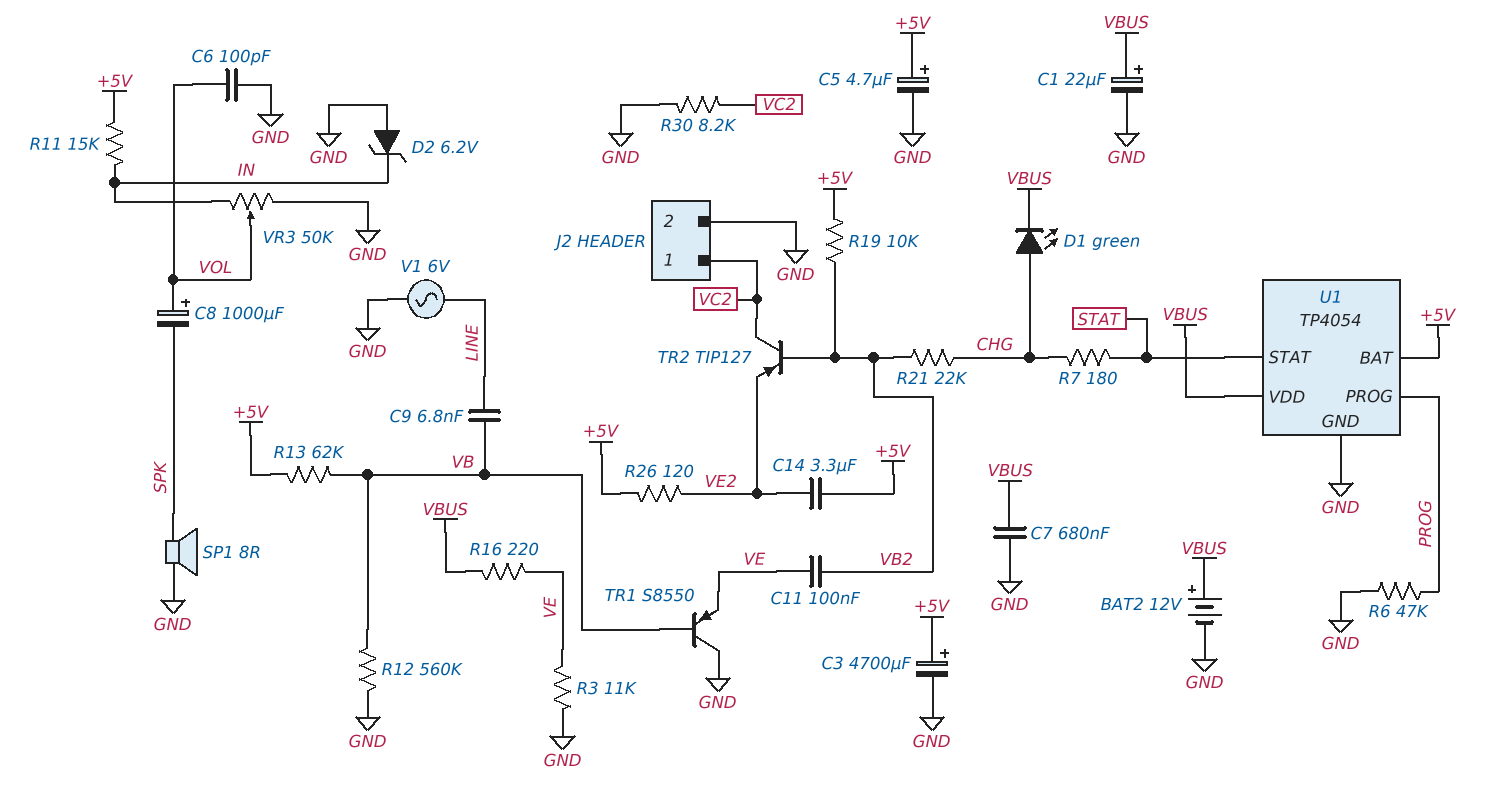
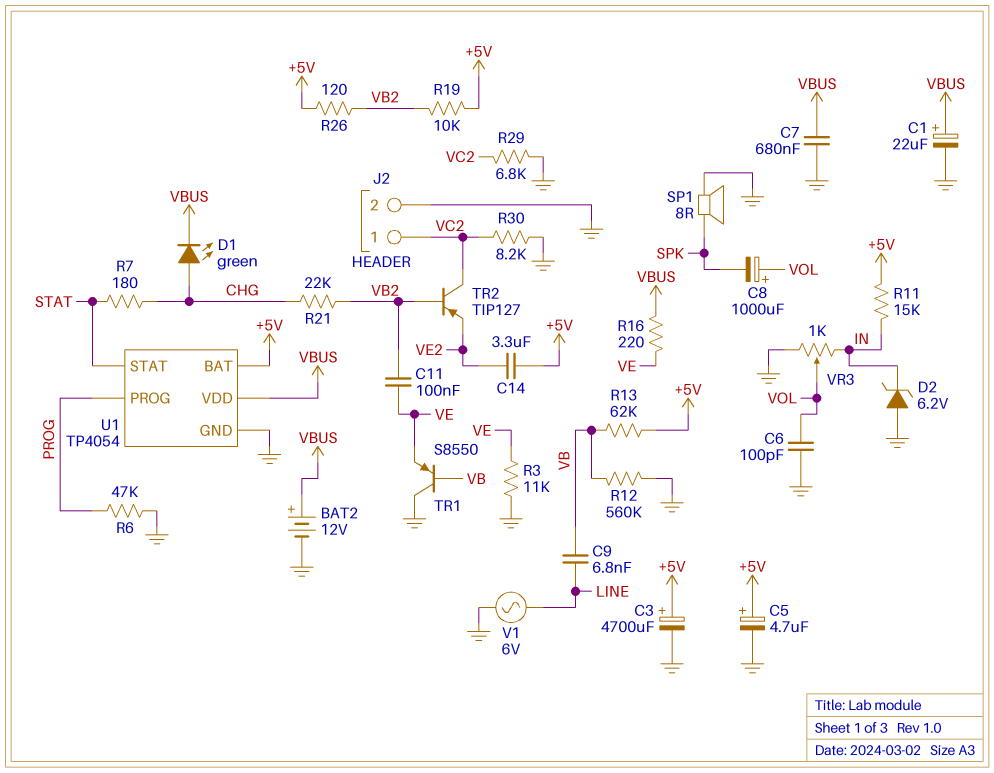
R26: 120 (+5V, VE2) -> 120 (+5V, VB2)
R29: none -> 6.8k (GND, VC2)
VR3: 50k (GND, IN, wiper VOL) -> 1k (GND, IN, wiper VOL)

